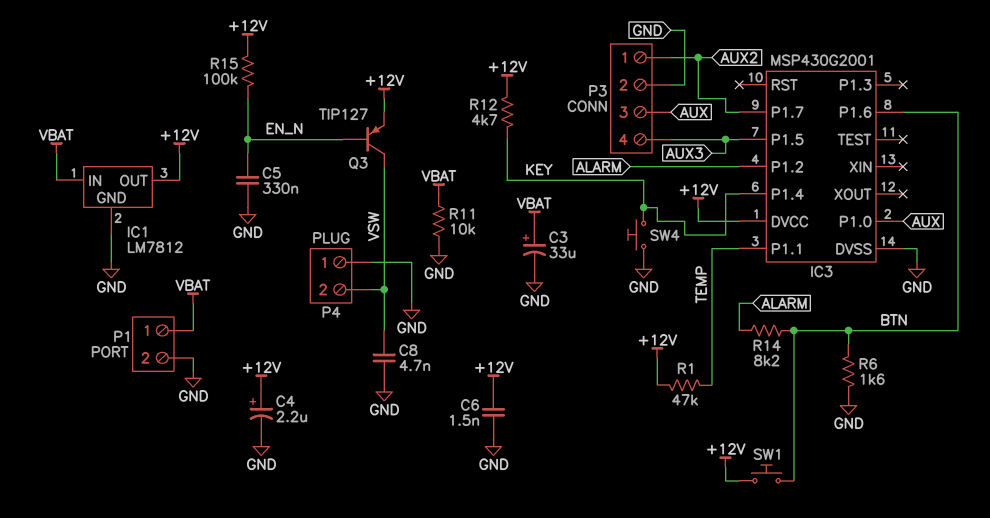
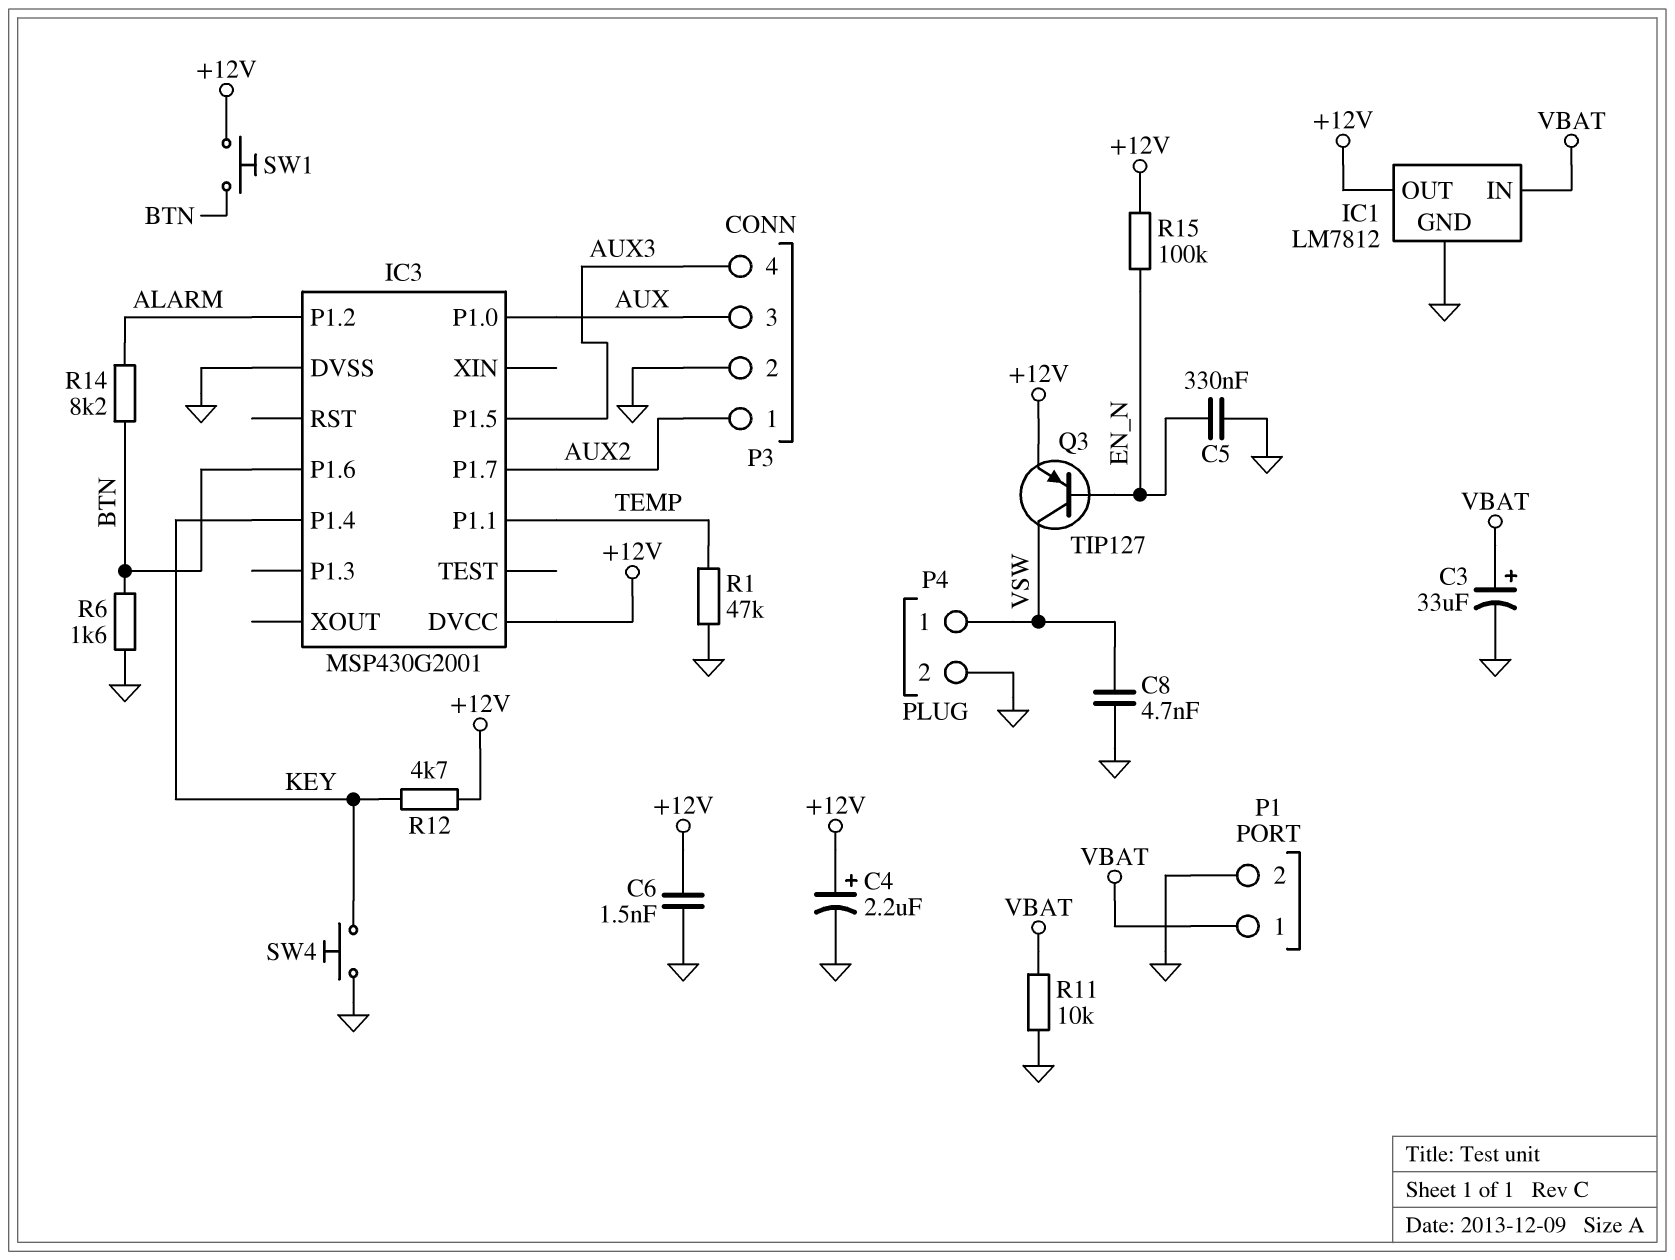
P4 pin 1: GND -> VSW
P4 pin 2: VSW -> GND
R1: 47k (+12V, TEMP) -> 47k (GND, TEMP)

